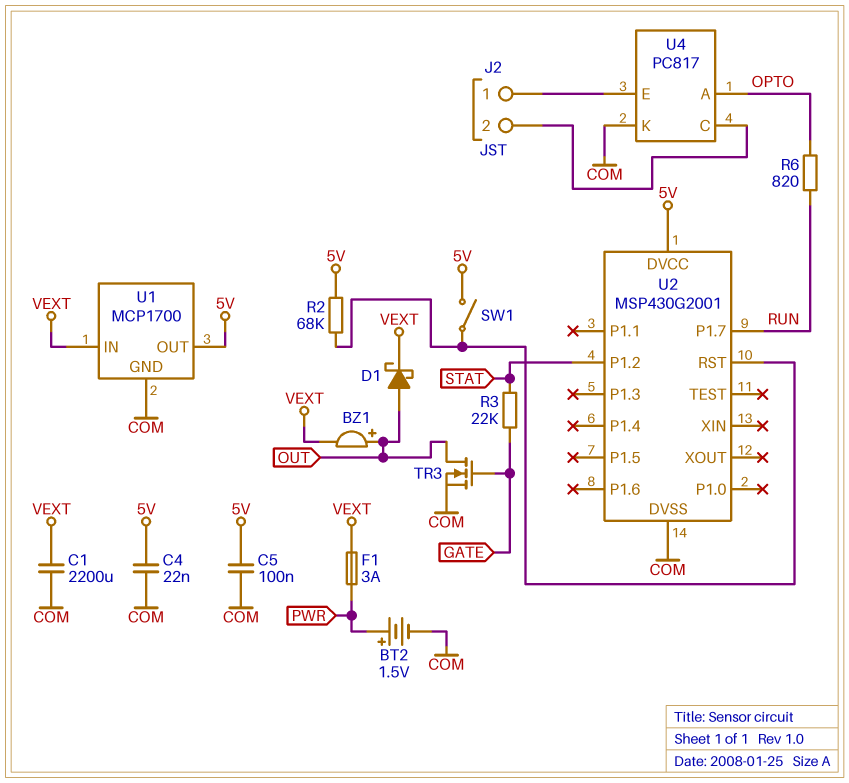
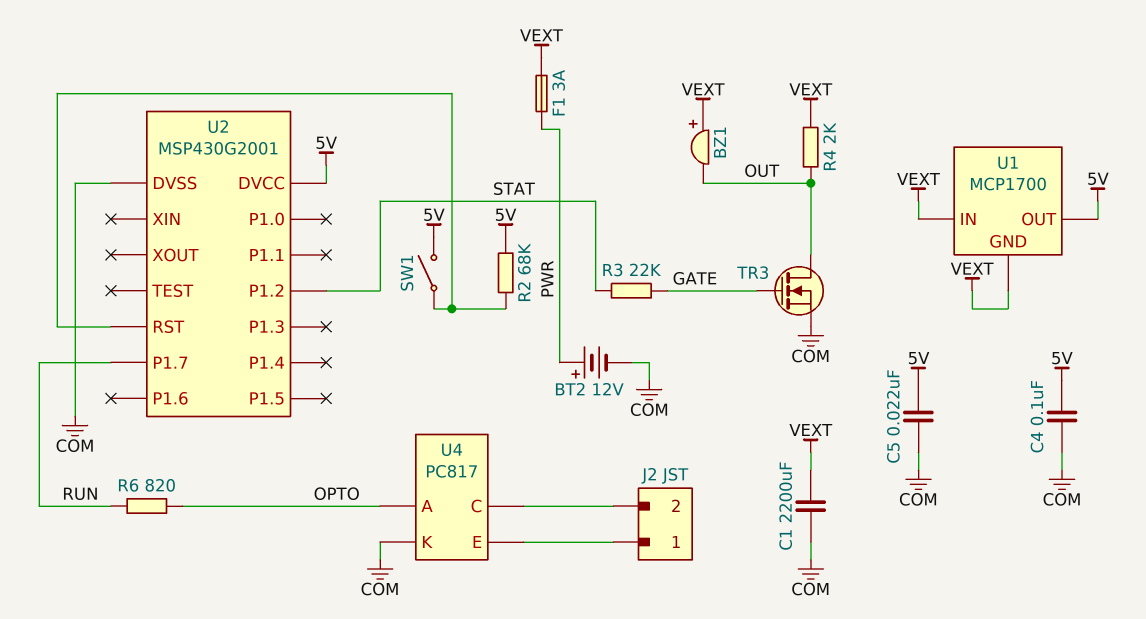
BT2: 1.5V (plus PWR, minus COM) -> 12V (plus PWR, minus COM)
BZ1: buzzer (plus OUT, minus VEXT) -> buzzer (plus VEXT, minus OUT)
C4: 22nF (5V, COM) -> 100nF (5V, COM)
C5: 100nF (5V, COM) -> 22nF (5V, COM)
D1: schottky (A OUT, K VEXT) -> none
R4: none -> 2k (OUT, VEXT)
U1 pin GND: COM -> VEXT

